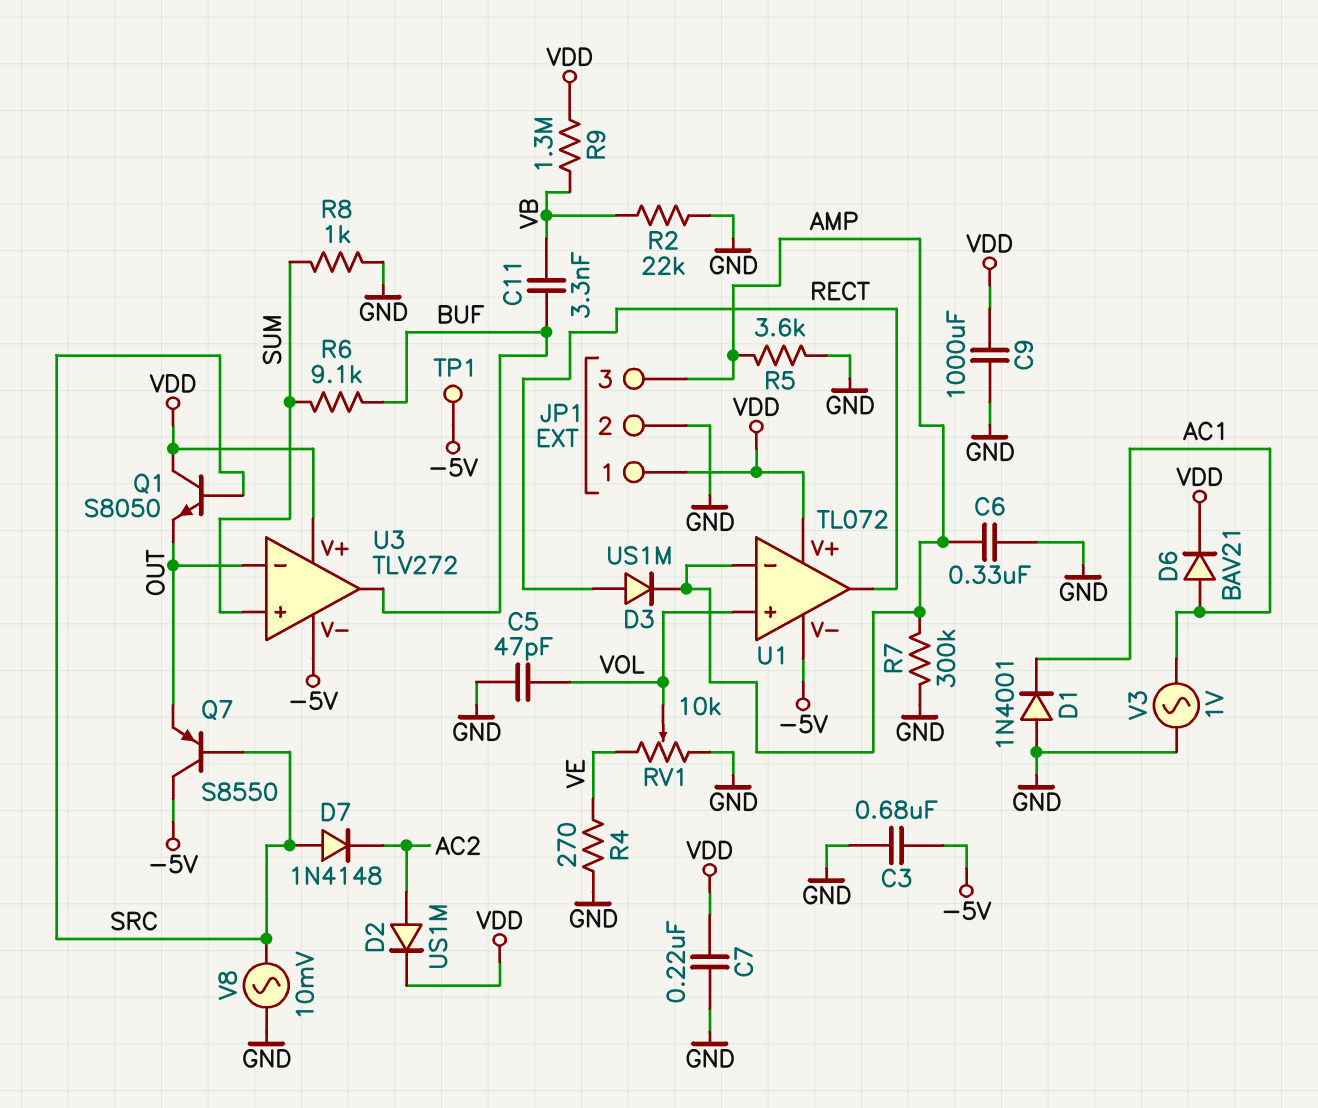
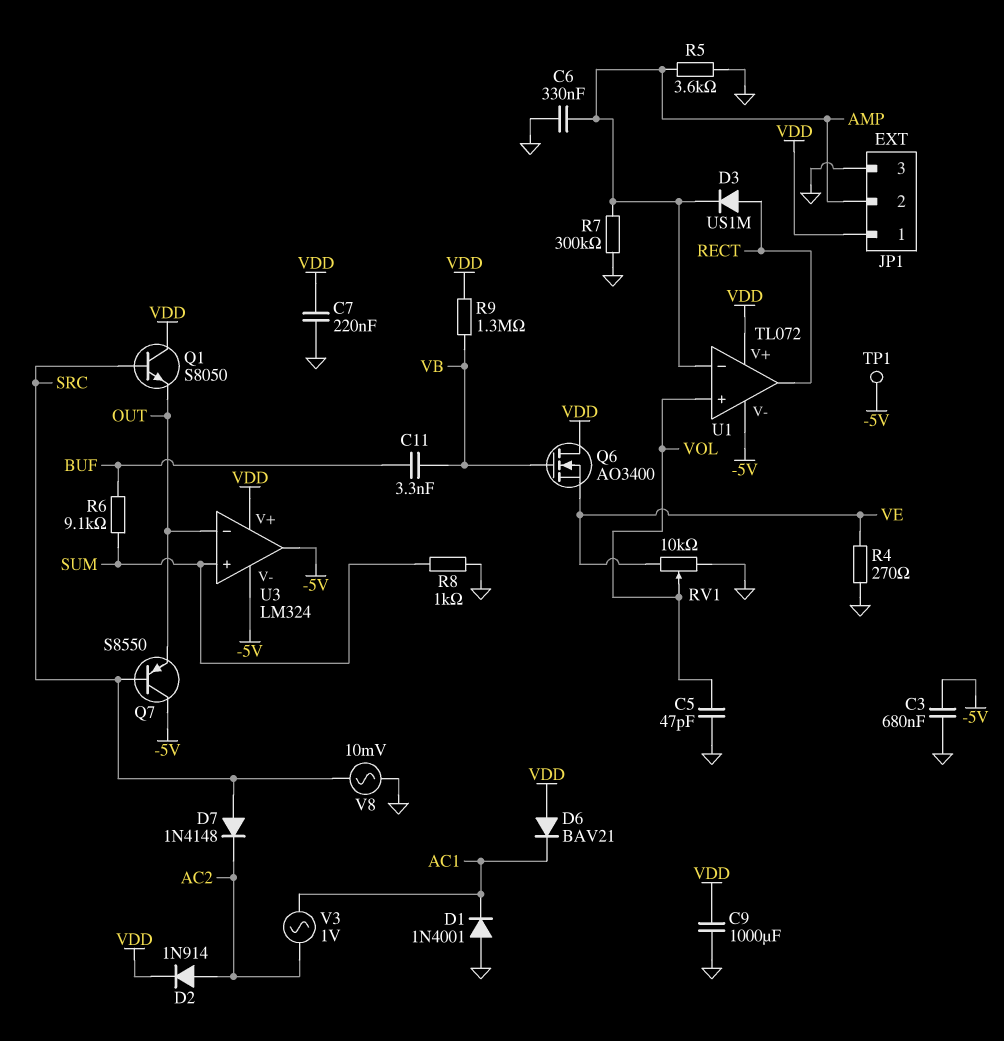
D2: diode US1M (A AC2, K VDD) -> diode 1N914 (A AC2, K VDD)
D6: diode BAV21 (A AC1, K VDD) -> diode BAV21 (A VDD, K AC1)
JP1 pin 2: GND -> AMP
JP1 pin 3: AMP -> GND
Q6: none -> NMOS AO3400 (G VB, D VDD, S VE)
R2: 22k (GND, VB) -> none
U3: TLV272 -> LM324
U3 pin out: BUF -> -5V
V3: AC 1V (AC1, GND) -> AC 1V (AC1, AC2)

